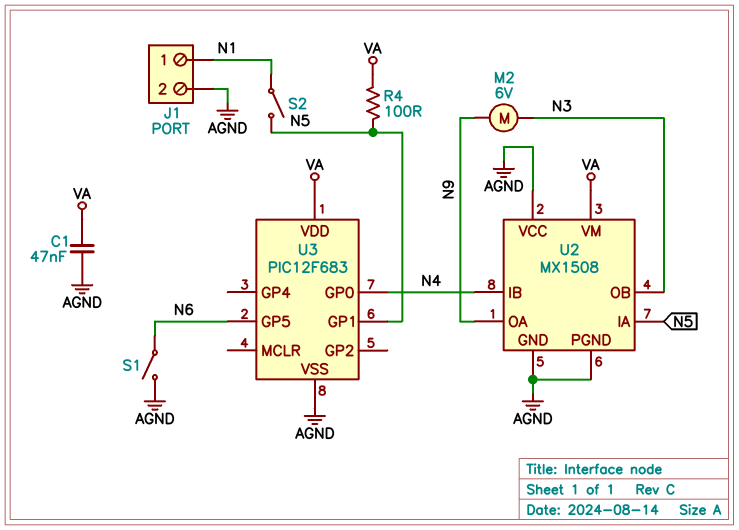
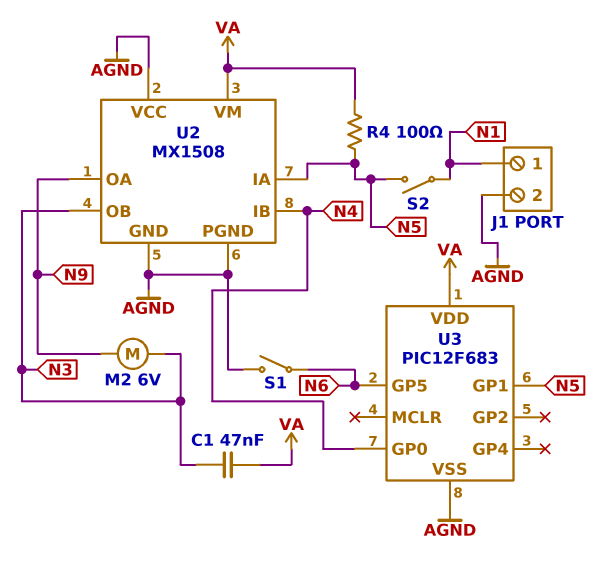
C1: 47nF (AGND, VA) -> 47nF (N3, VA)

